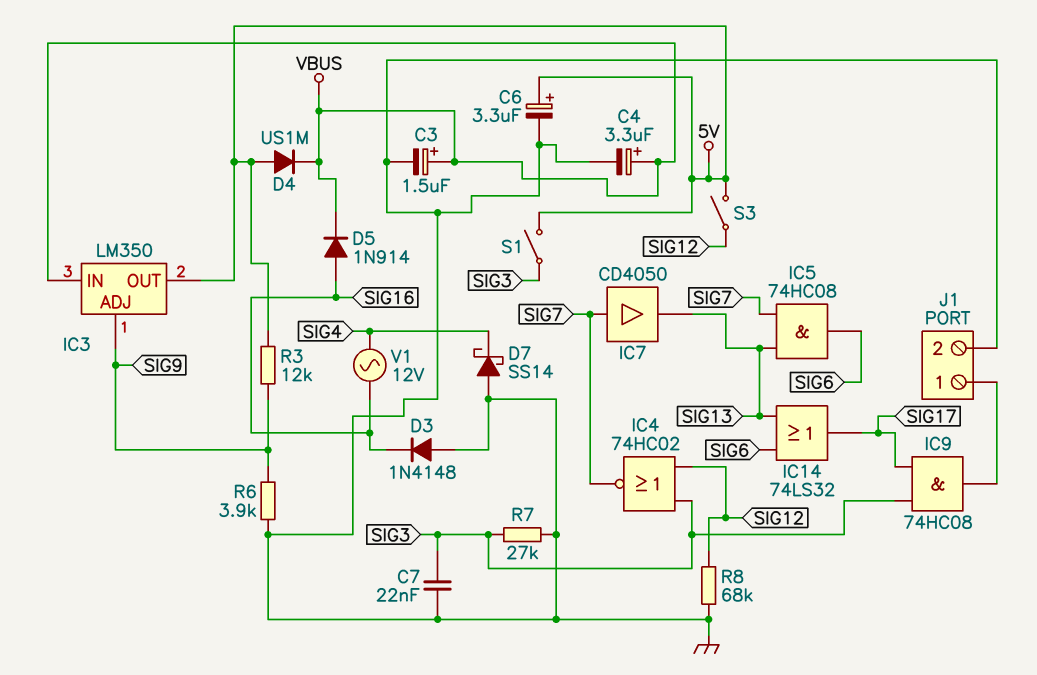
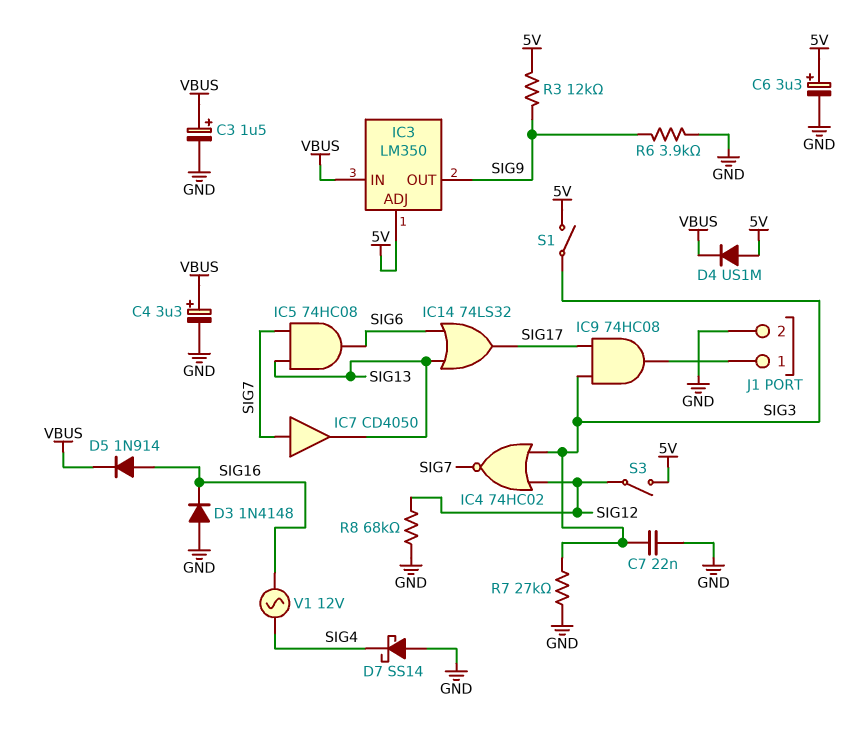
IC3 pin ADJ: SIG9 -> 5V
IC3 pin OUT: 5V -> SIG9

